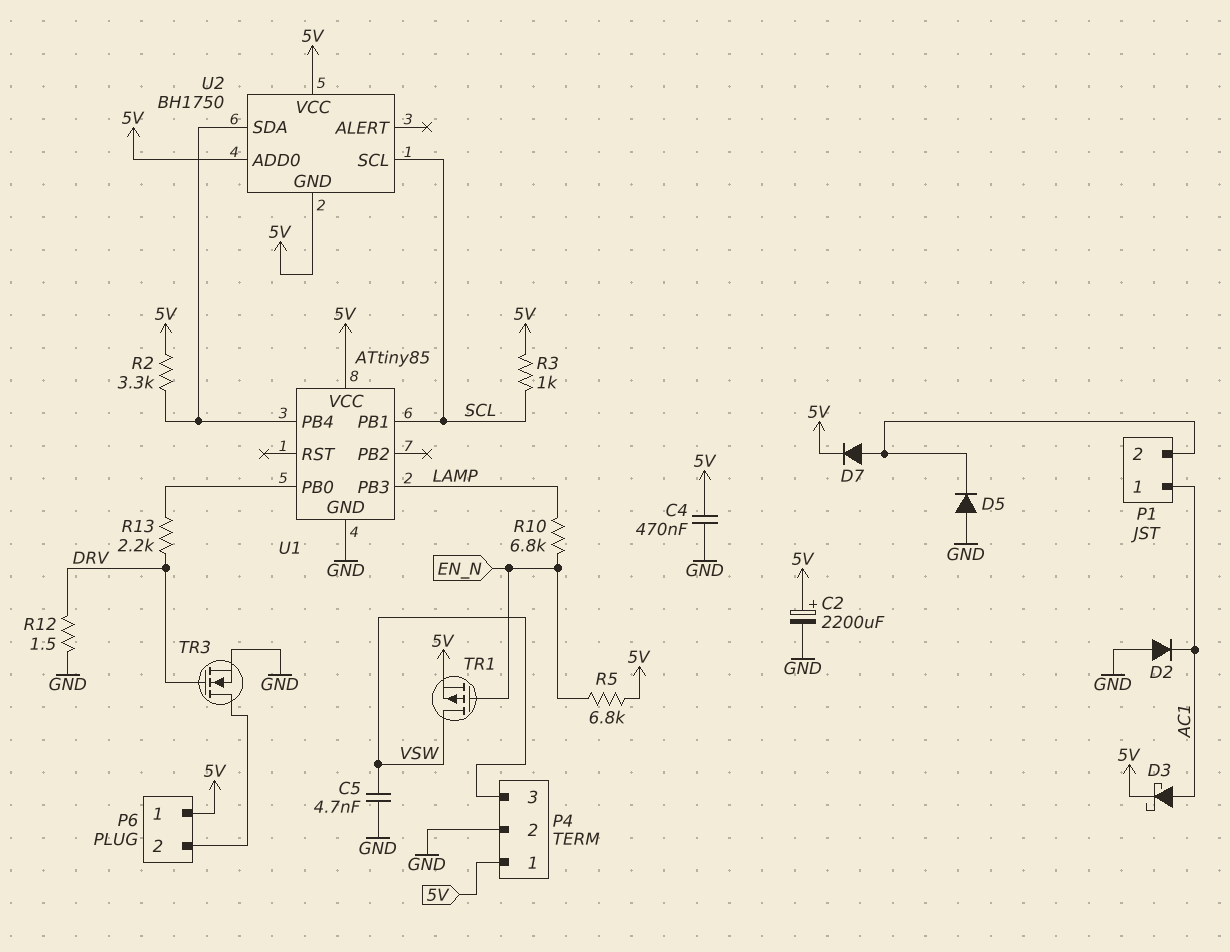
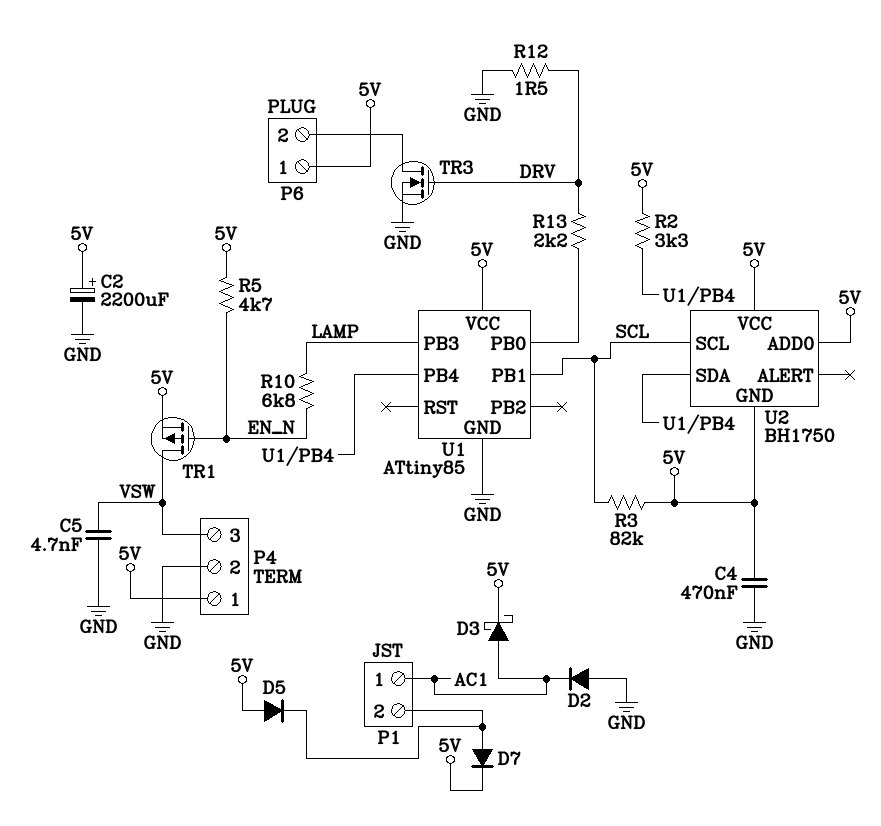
D5: diode (A GND, K P1/2) -> diode (A 5V, K P1/2)
R3: 1k (5V, SCL) -> 82k (5V, SCL)
R5: 6.8k (5V, EN_N) -> 4.7k (5V, EN_N)

